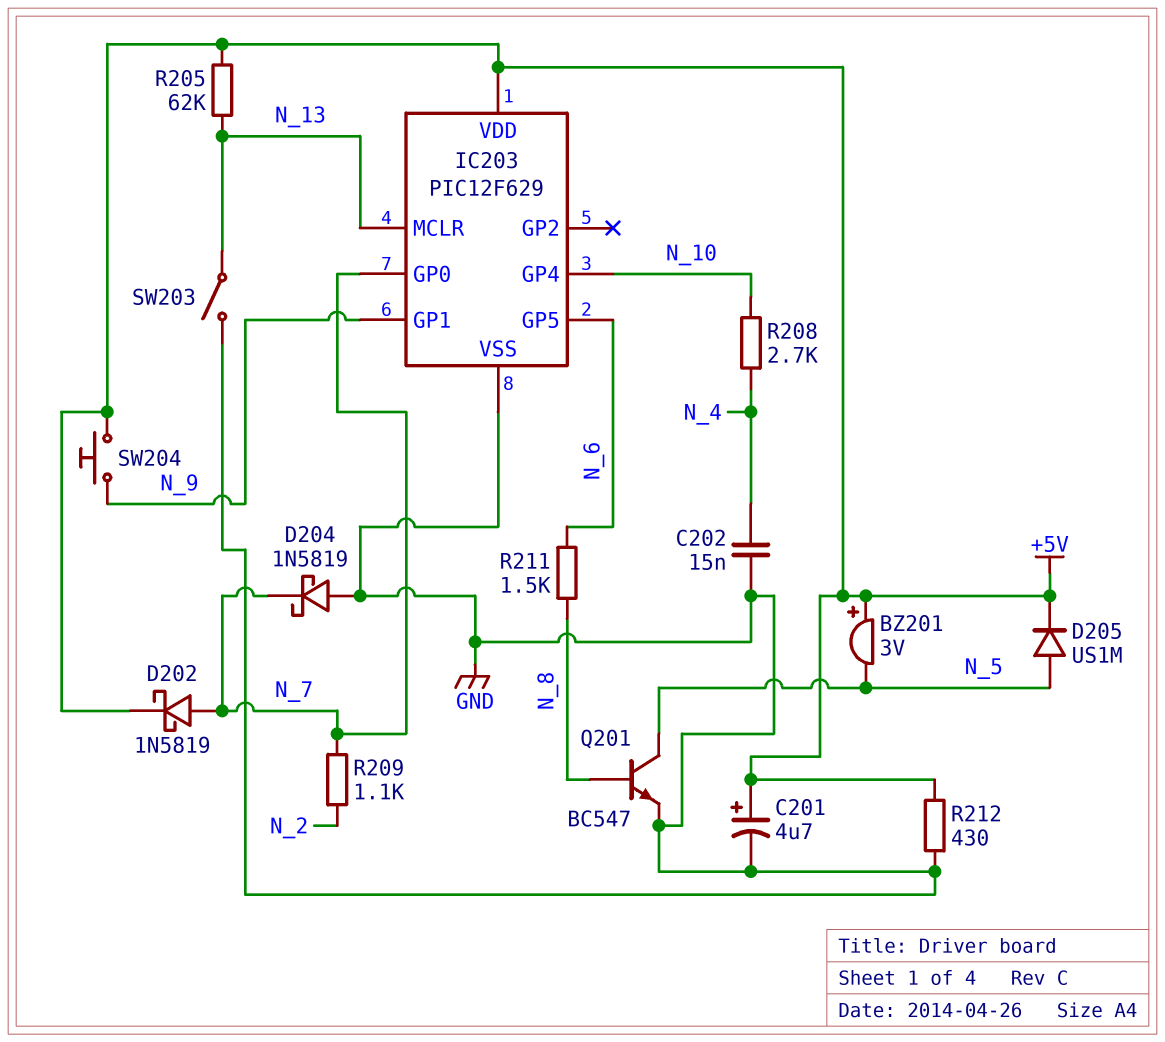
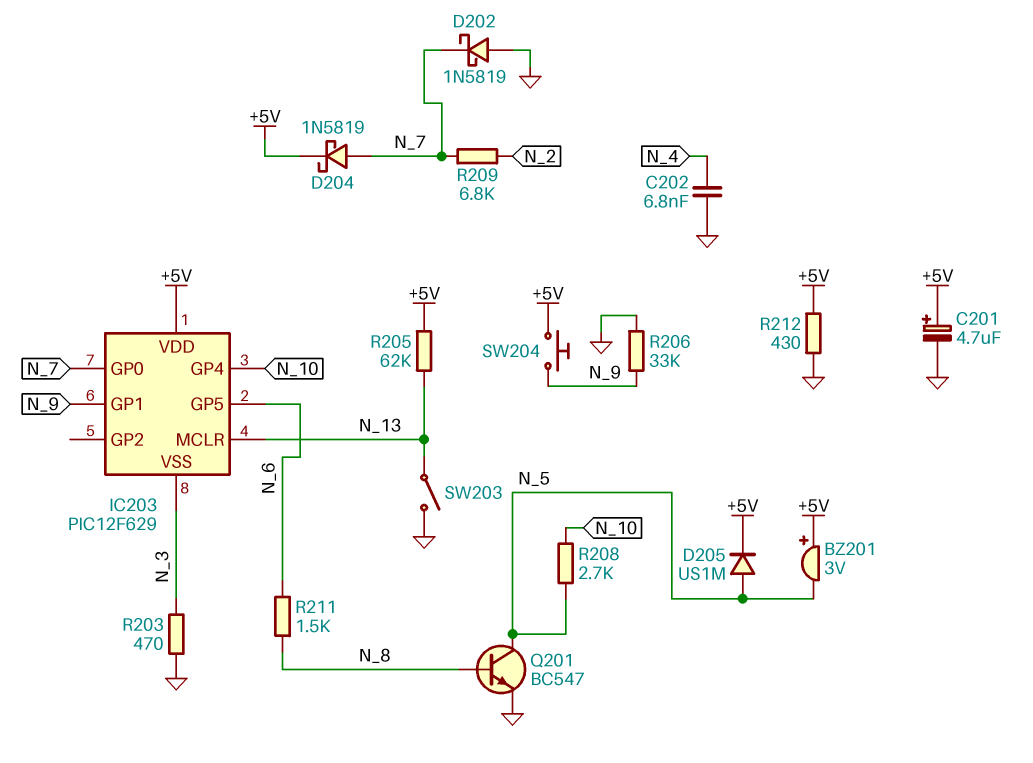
C202: 15nF (GND, N_4) -> 6.8nF (GND, N_4)
D202: schottky 1N5819 (A N_7, K +5V) -> schottky 1N5819 (A GND, K N_7)
D204: schottky 1N5819 (A GND, K N_7) -> schottky 1N5819 (A N_7, K +5V)
IC203 pin VSS: GND -> N_3
R203: none -> 470 (GND, N_3)
R206: none -> 33k (GND, N_9)
R208: 2.7k (N_4, N_10) -> 2.7k (N_5, N_10)
R209: 1.1k (N_2, N_7) -> 6.8k (N_2, N_7)

